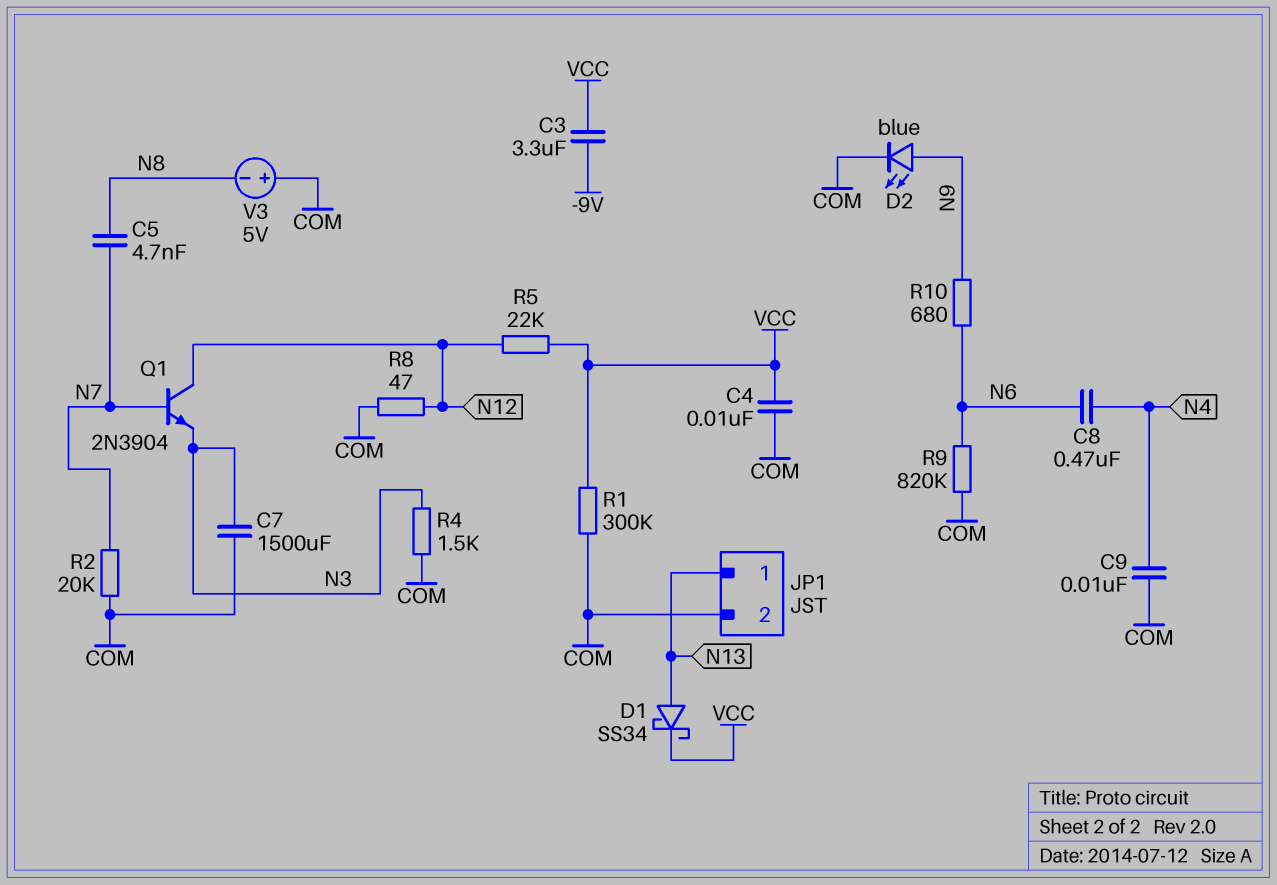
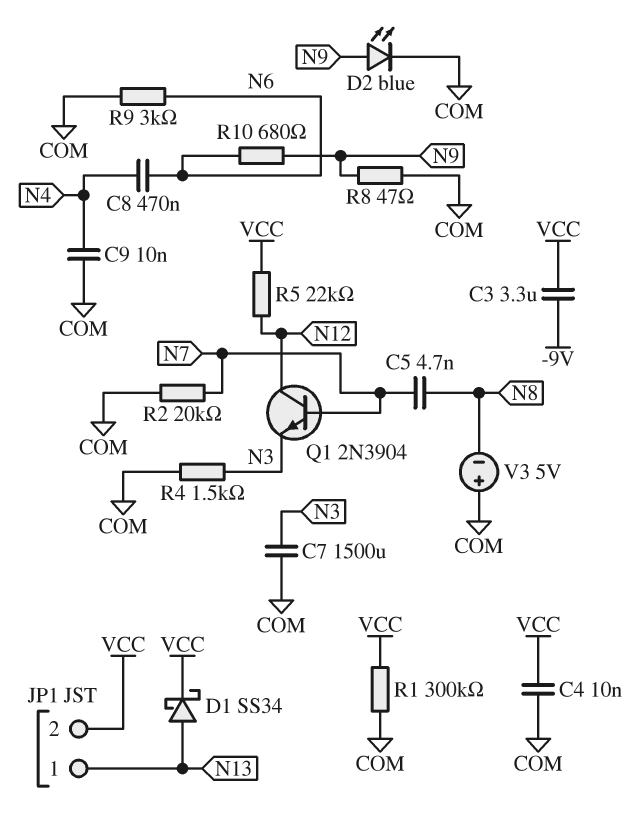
JP1 pin 2: COM -> VCC
R8: 47 (COM, N12) -> 47 (COM, N9)
R9: 820k (COM, N6) -> 3k (COM, N6)

